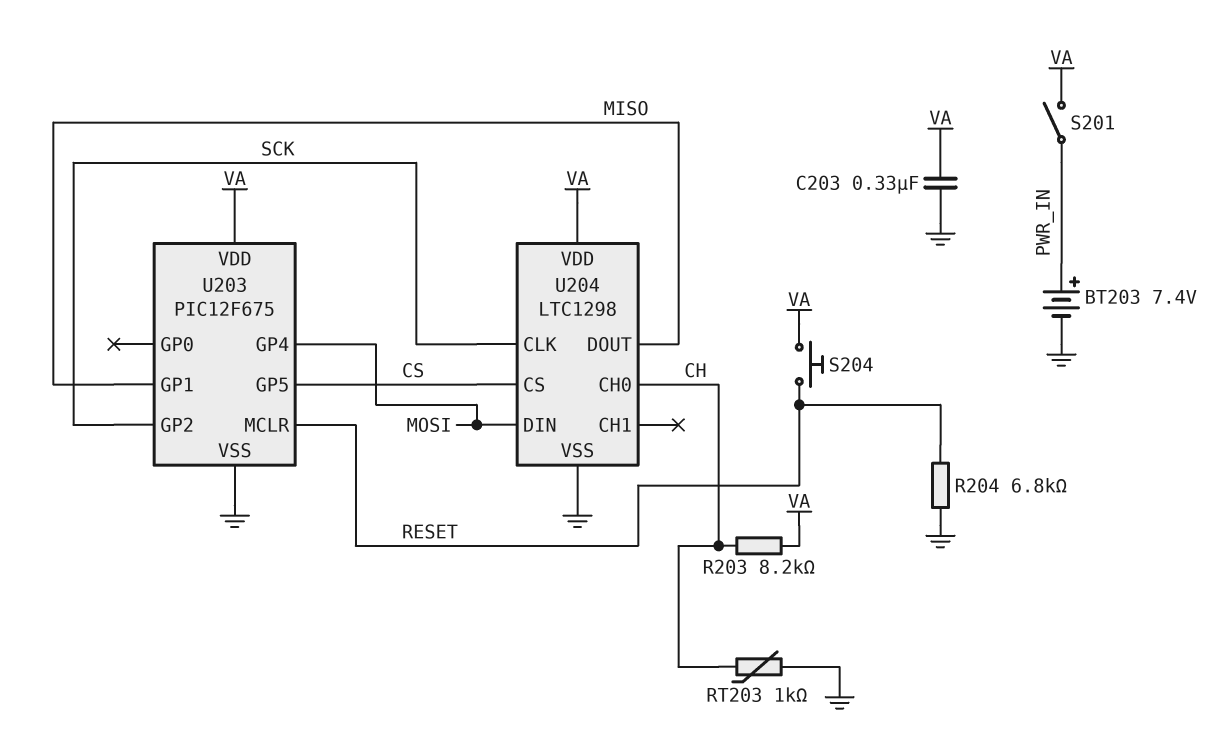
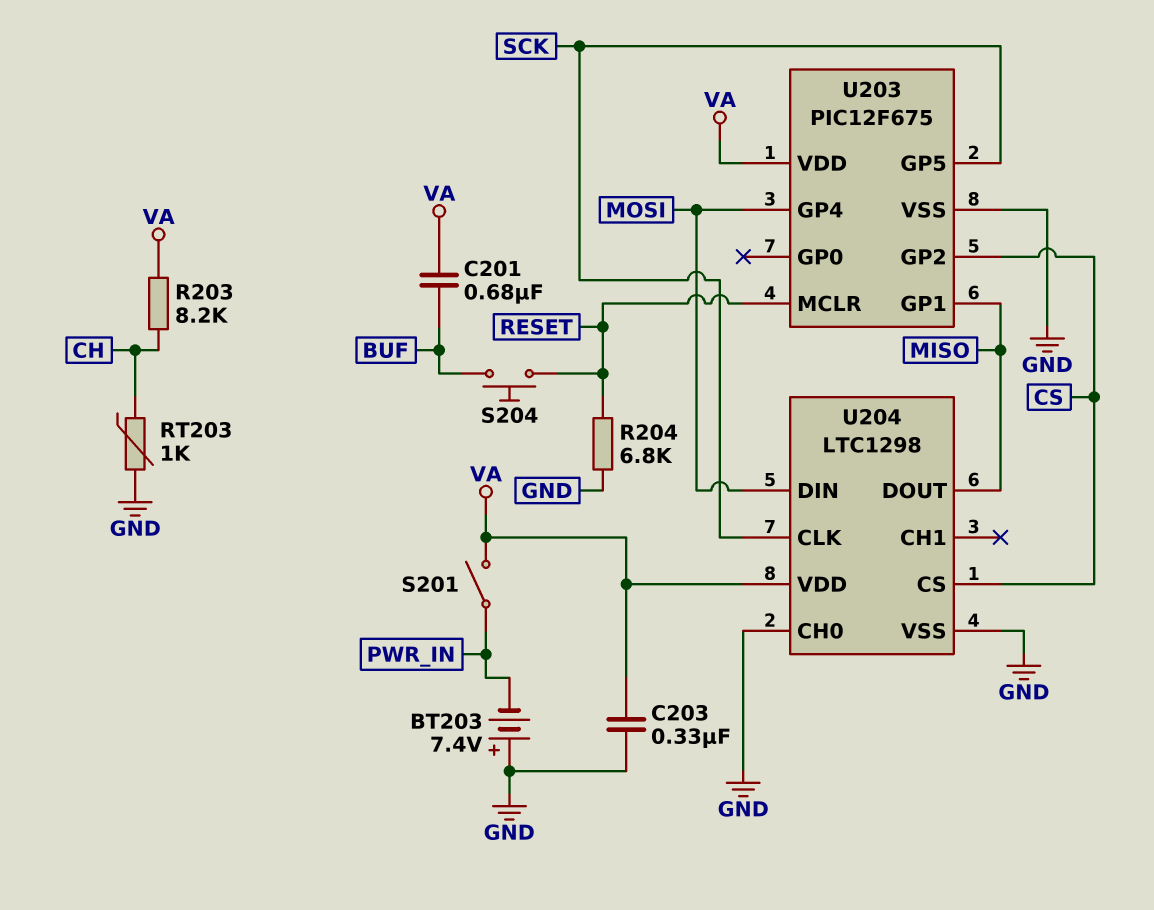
BT203: 7.4V (plus PWR_IN, minus GND) -> 7.4V (plus GND, minus PWR_IN)
C201: none -> 680nF (BUF, VA)
S204: button (RESET, VA) -> button (BUF, RESET)
U203 pin GP2: SCK -> CS
U203 pin GP5: CS -> SCK
U204 pin CH0: CH -> GND

